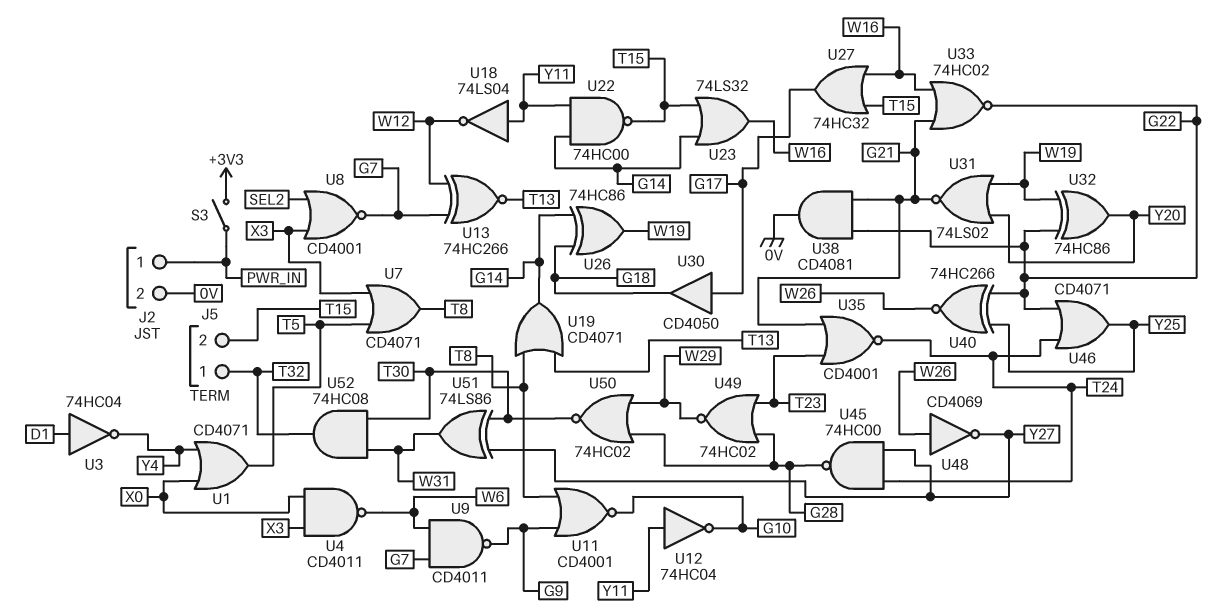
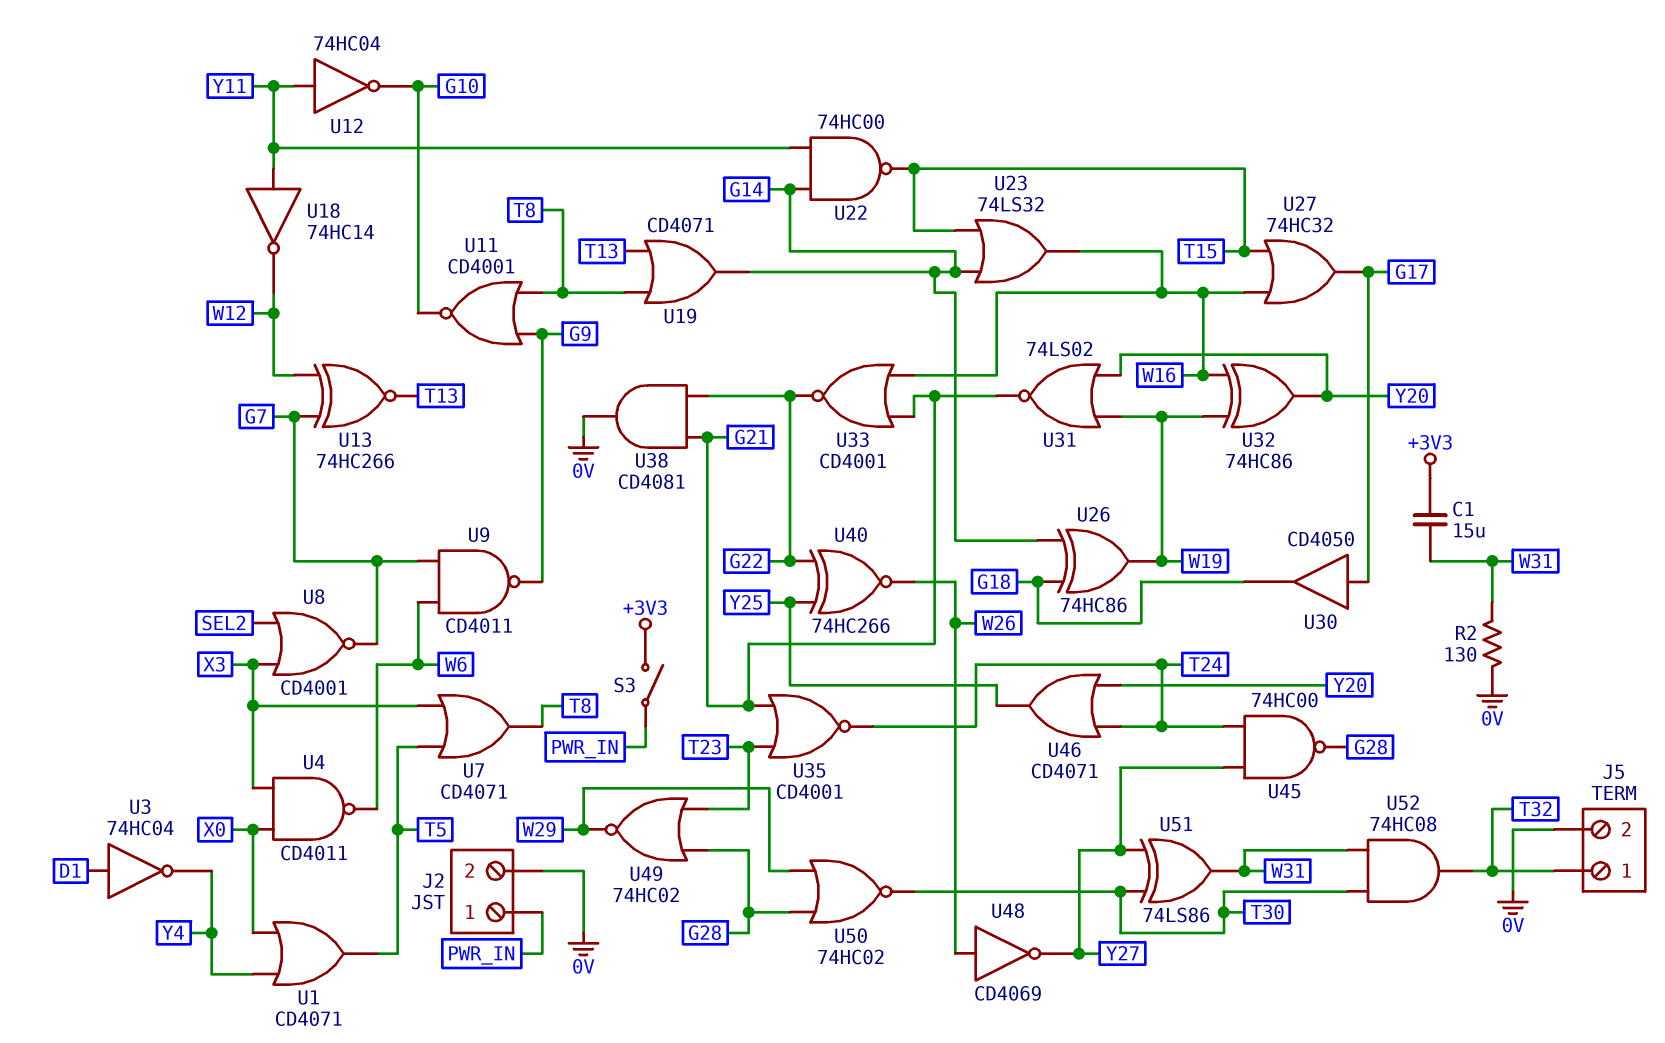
C1: none -> 15uF (+3V3, W31)
J5 pin 2: T15 -> 0V
R2: none -> 130 (0V, W31)
U18: NOT 74LS04 (in Y11, out W12) -> NOT 74HC14 (in Y11, out W12)
U32: XOR 74HC86 (in G22, in W19, out Y20) -> XOR 74HC86 (in W16, in W19, out Y20)
U33: NOR 74HC02 (in G21, in W16, out G22) -> NOR CD4001 (in G21, in W16, out G22)
U46: OR CD4071 (in G22, in T24, out Y25) -> OR CD4071 (in T24, in Y20, out Y25)

